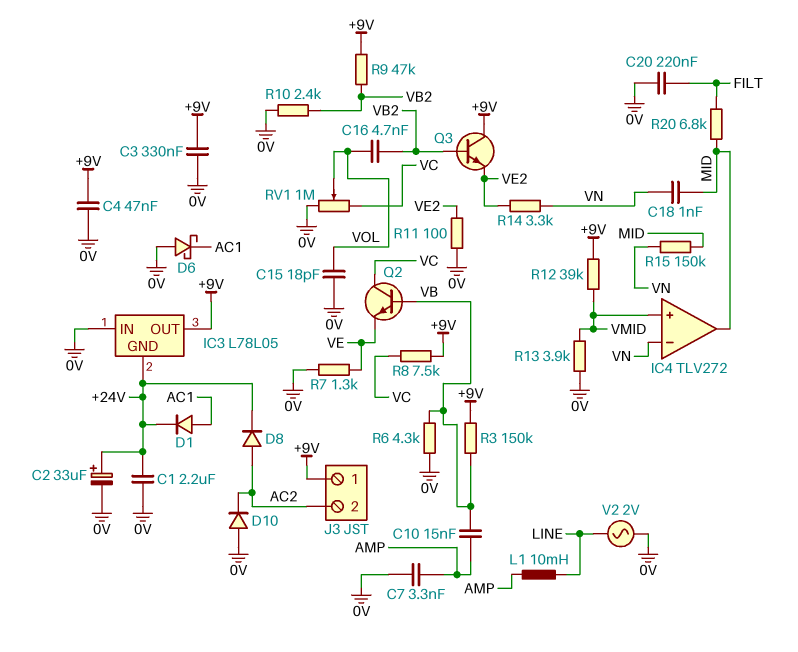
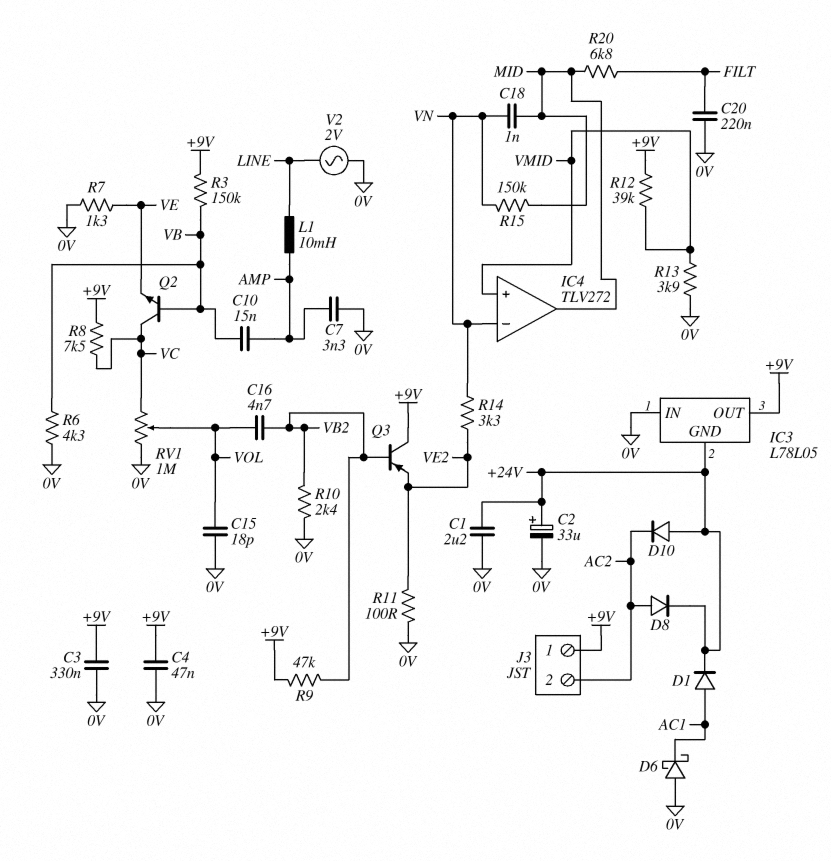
D10: diode (A 0V, K AC2) -> diode (A +24V, K AC2)
Q3: NPN (B VB2, C +9V, E VE2) -> PNP (B VB2, C +9V, E VE2)

